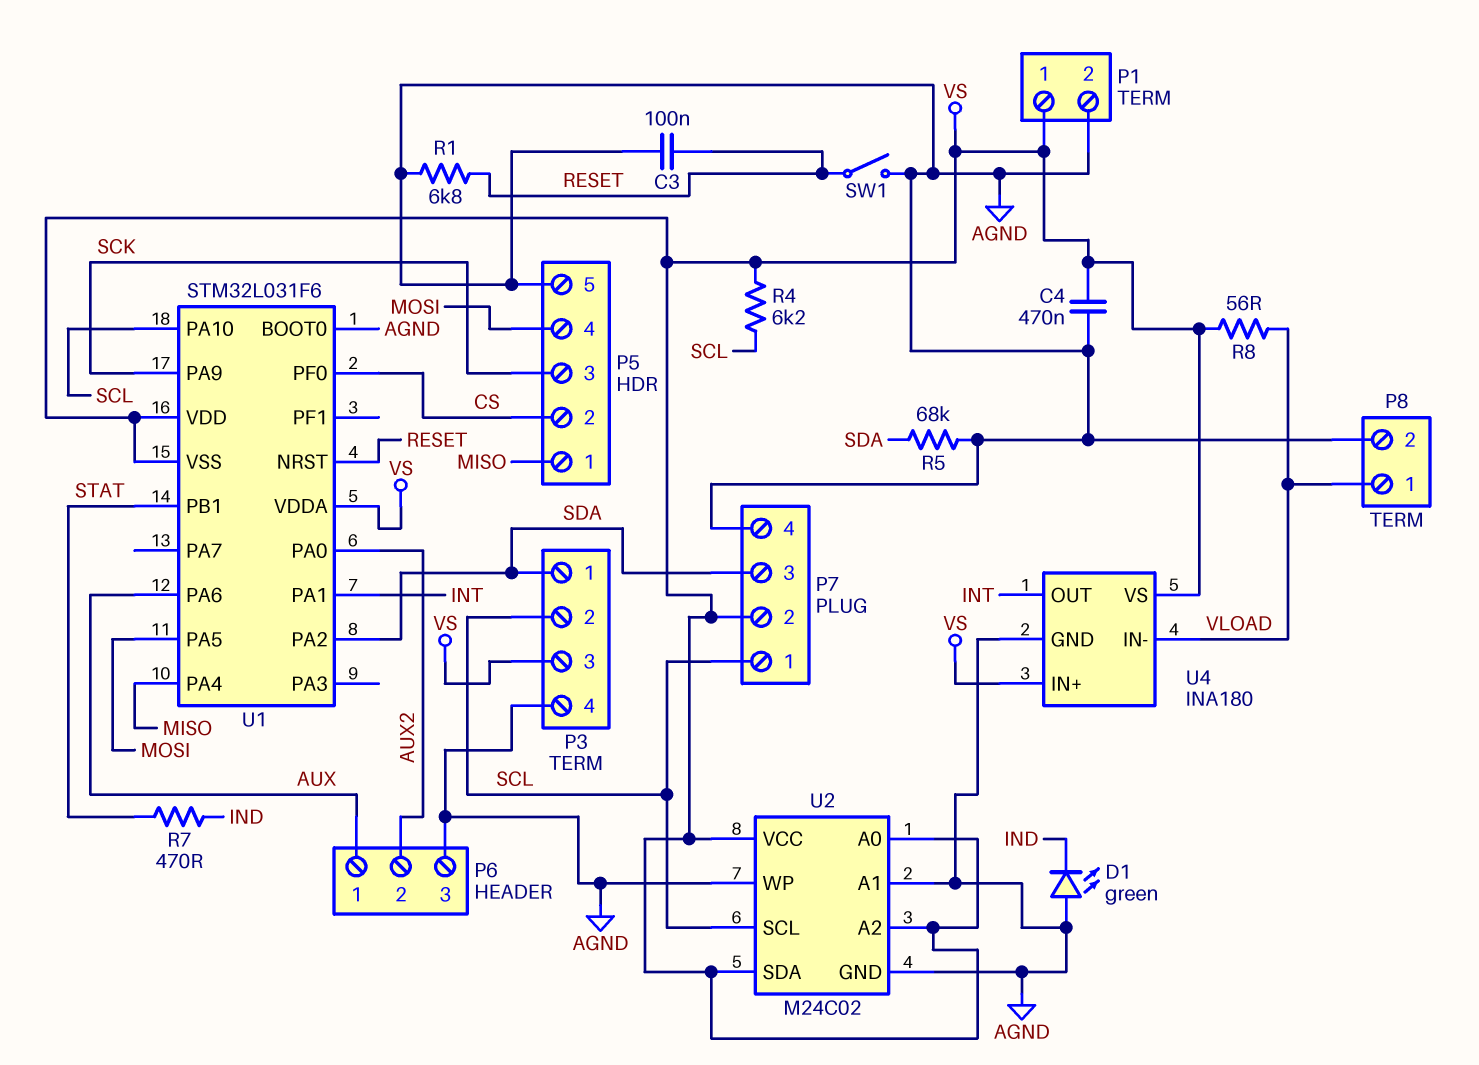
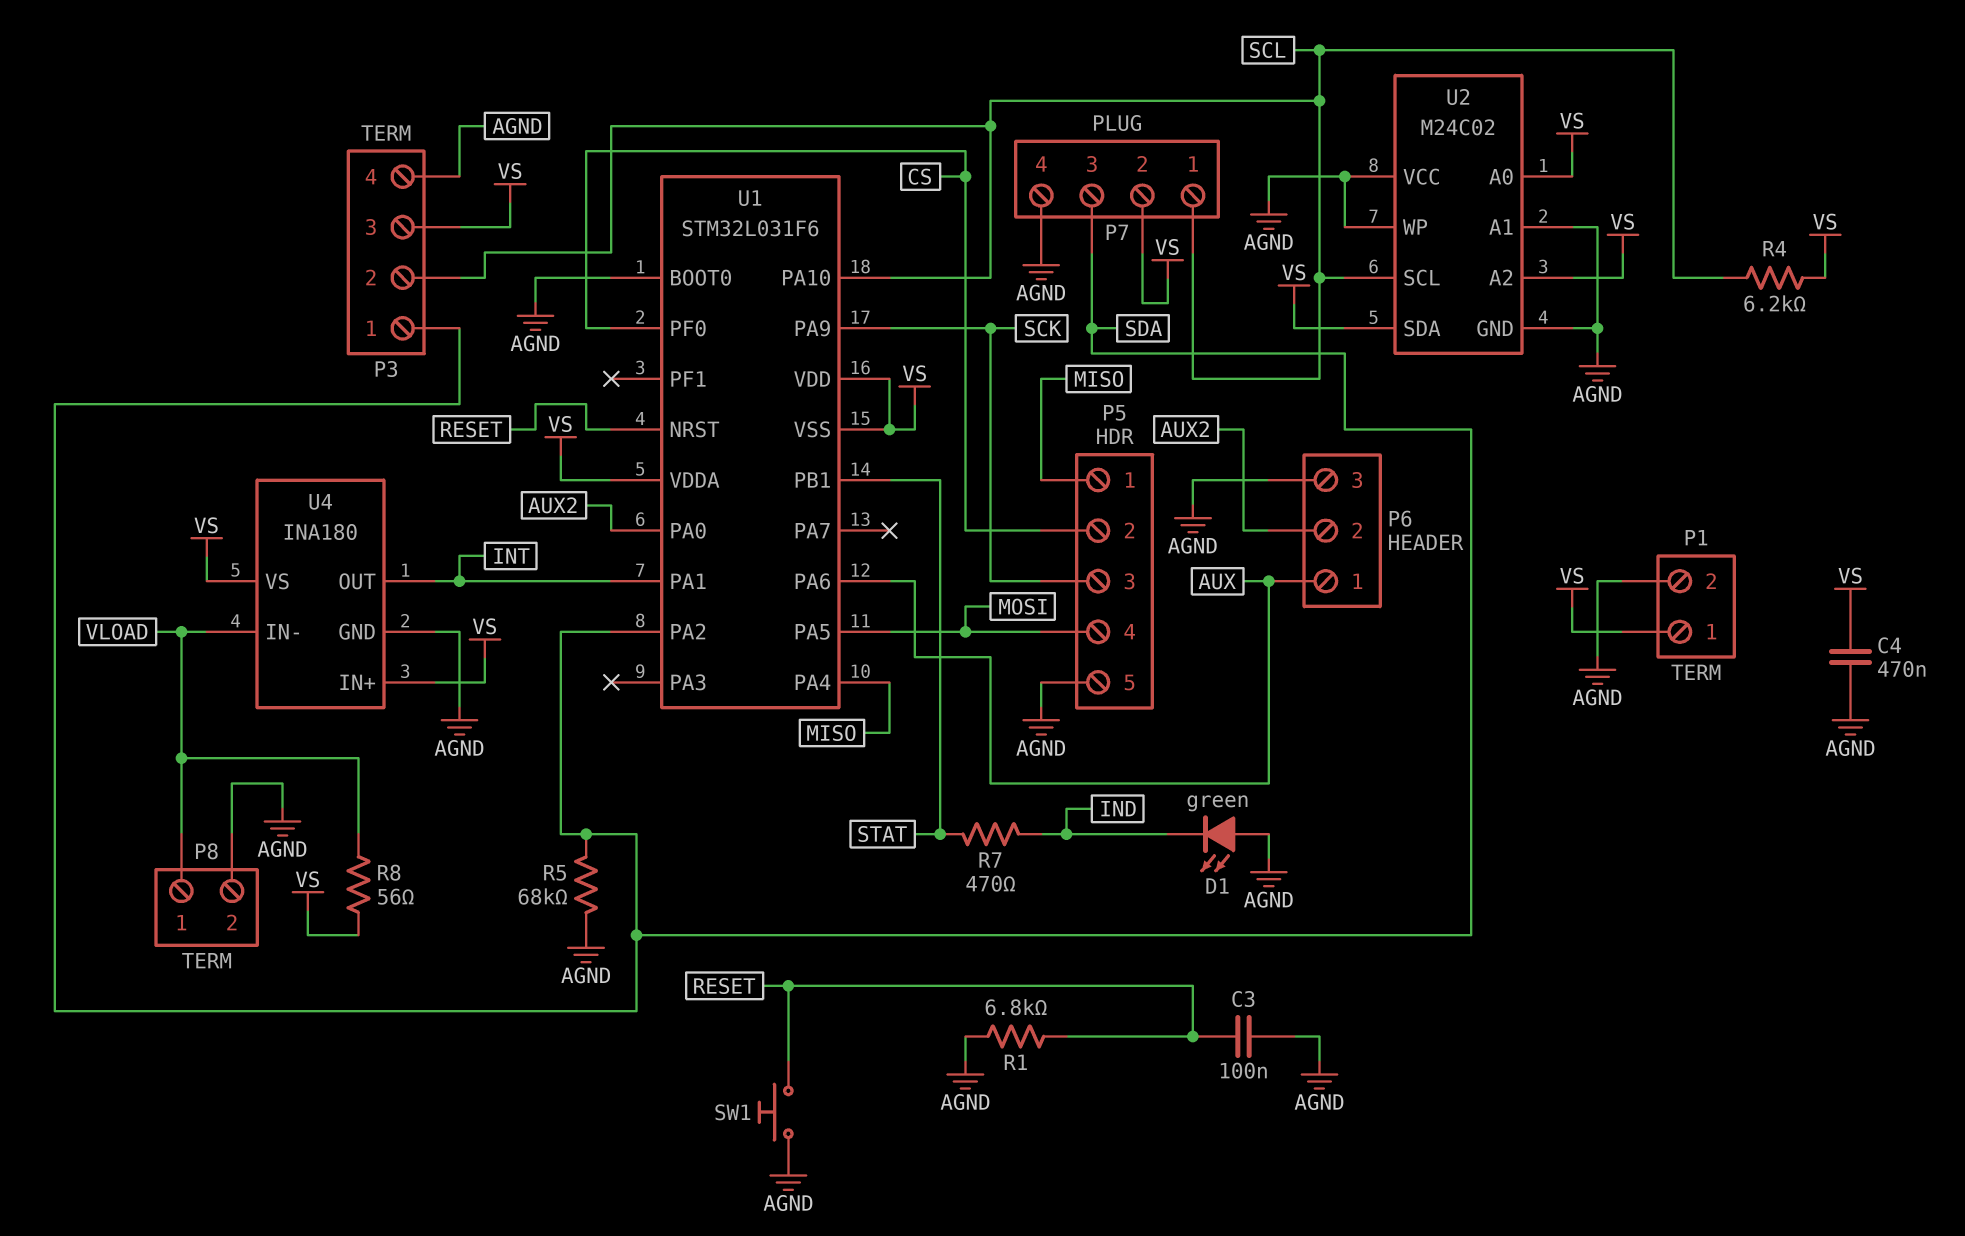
SW1: switch (AGND, RESET) -> button (AGND, RESET)
U2 pin VCC: VS -> AGND

